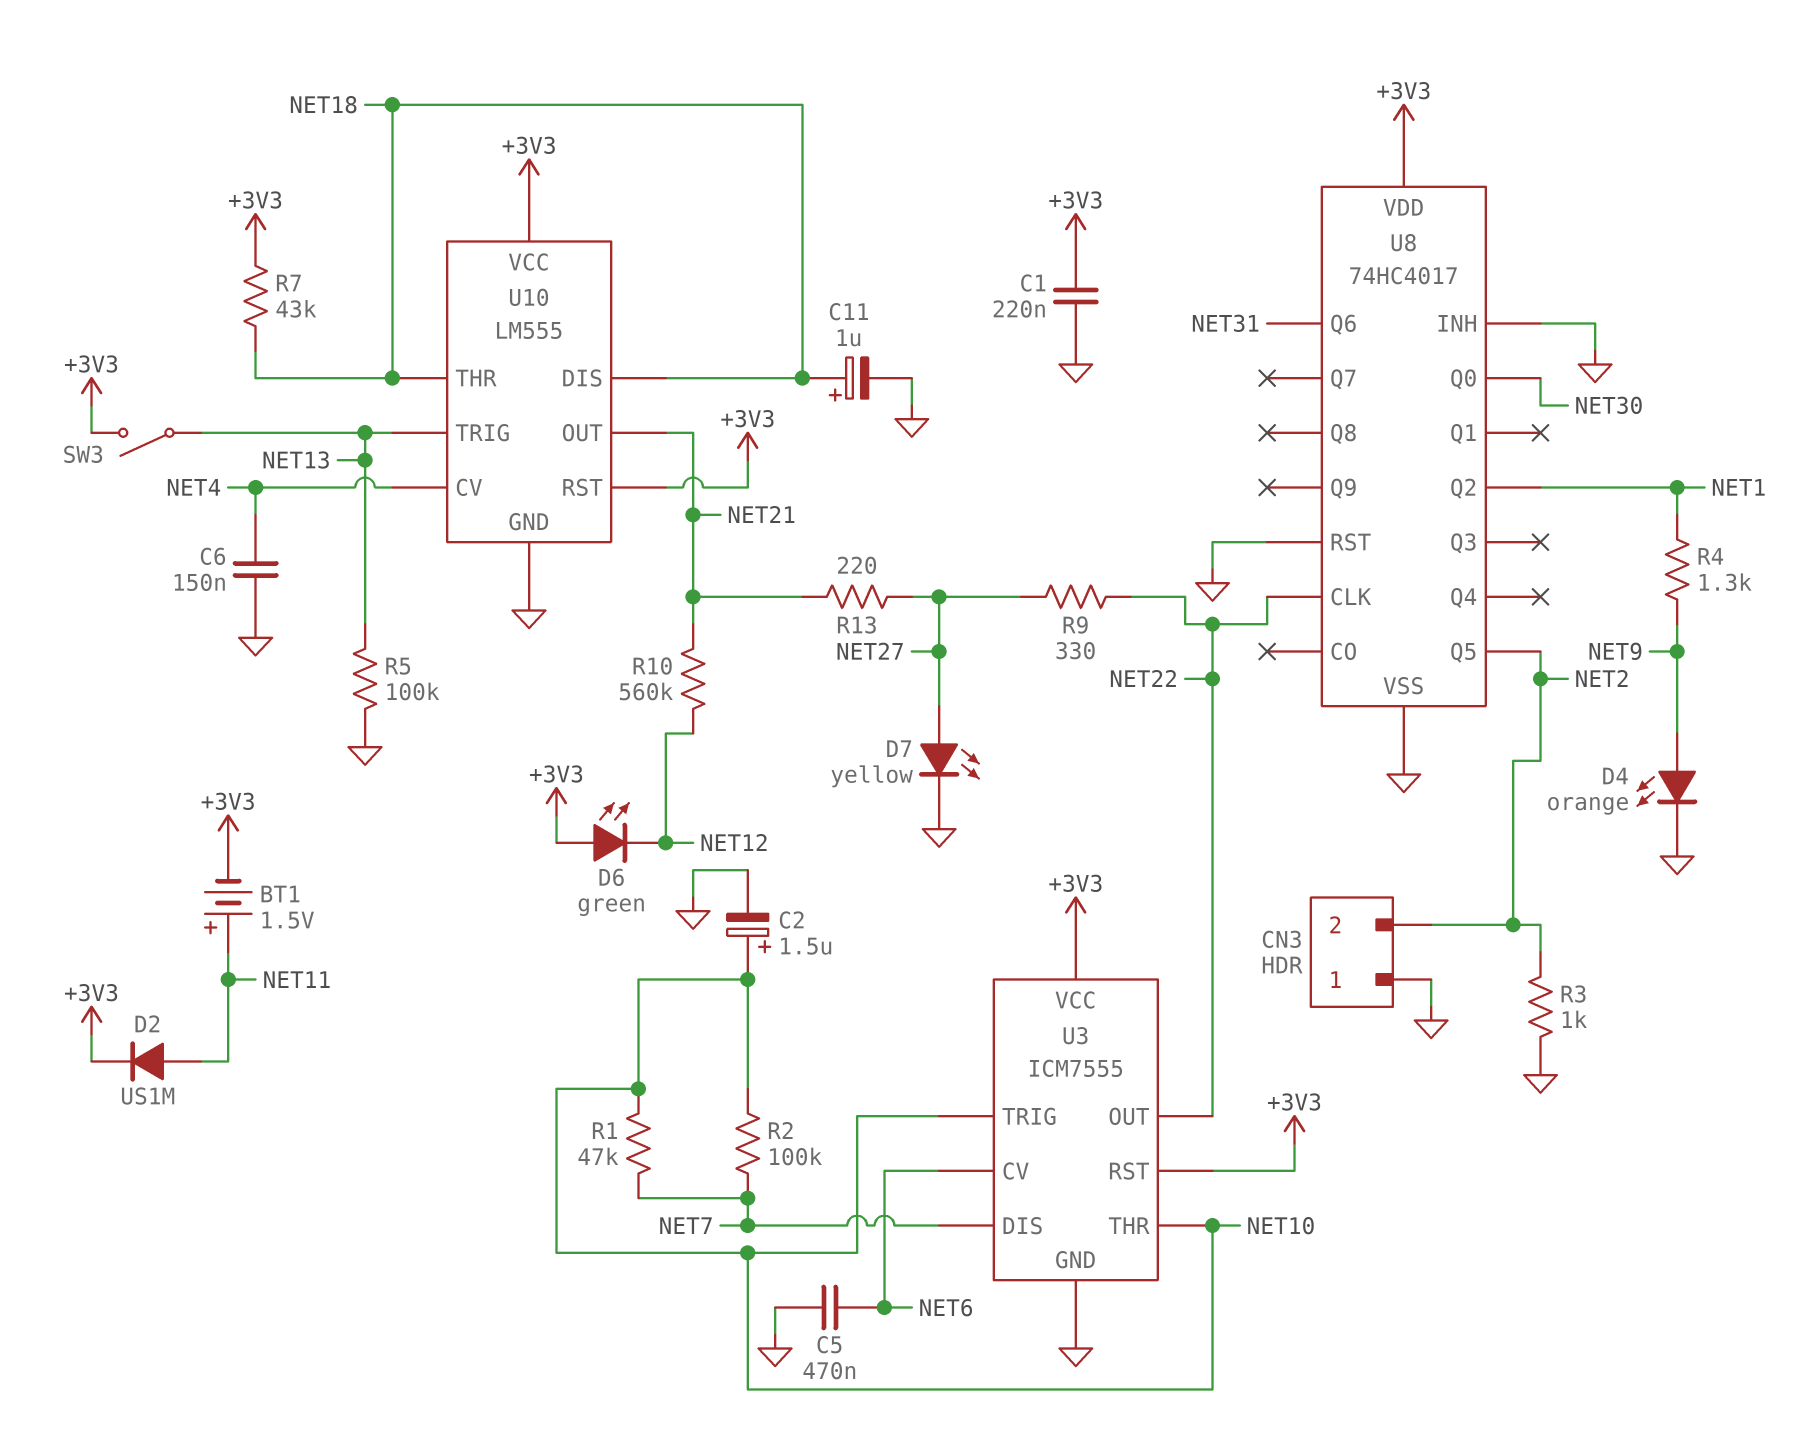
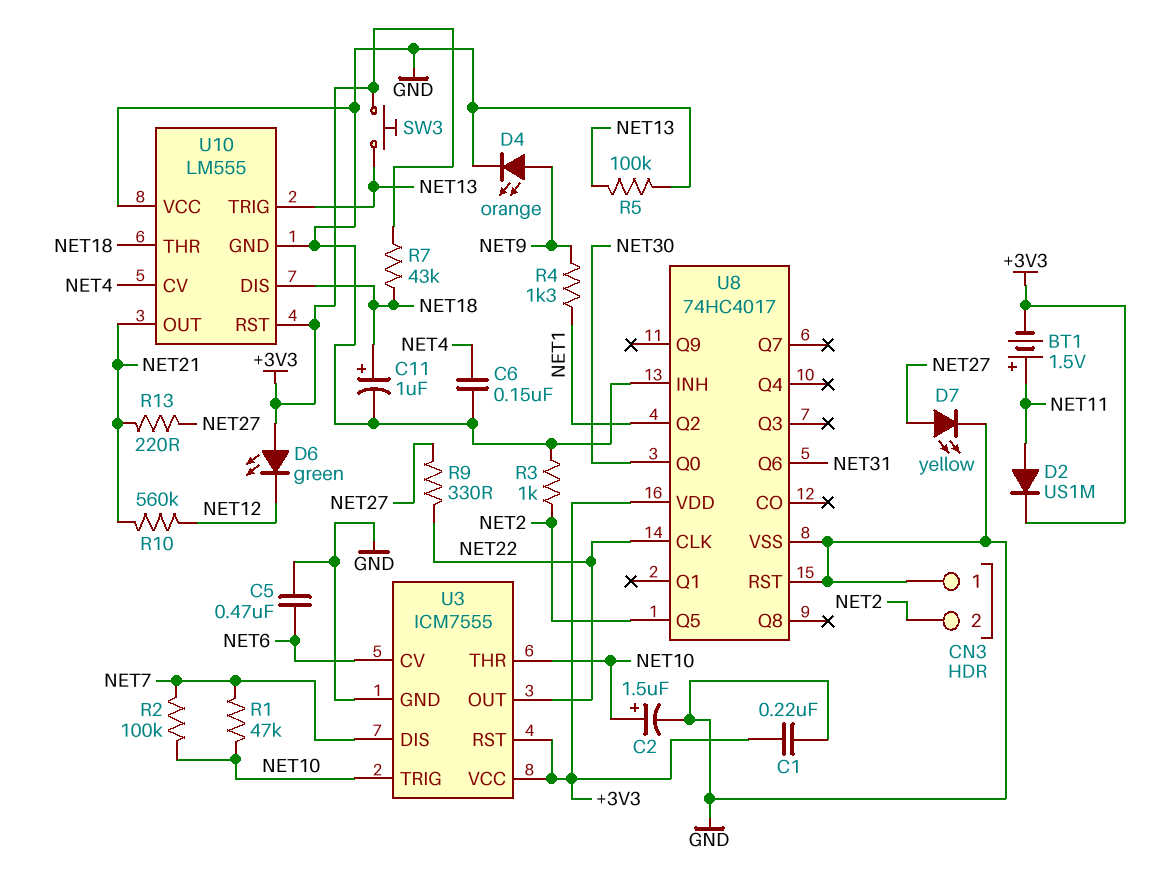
SW3: switch (+3V3, NET13) -> button (+3V3, NET13)
U10 pin VCC: +3V3 -> GND

